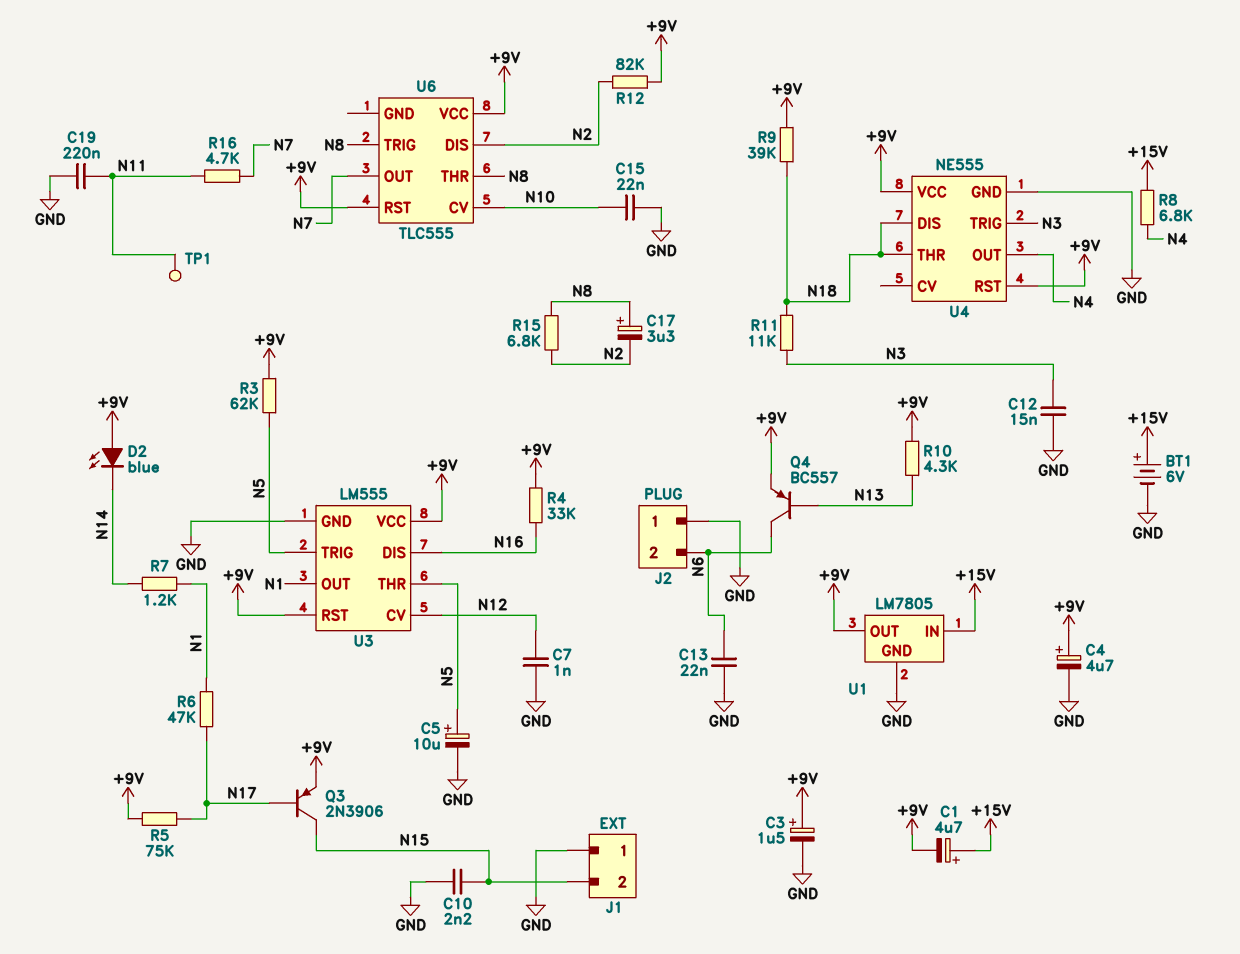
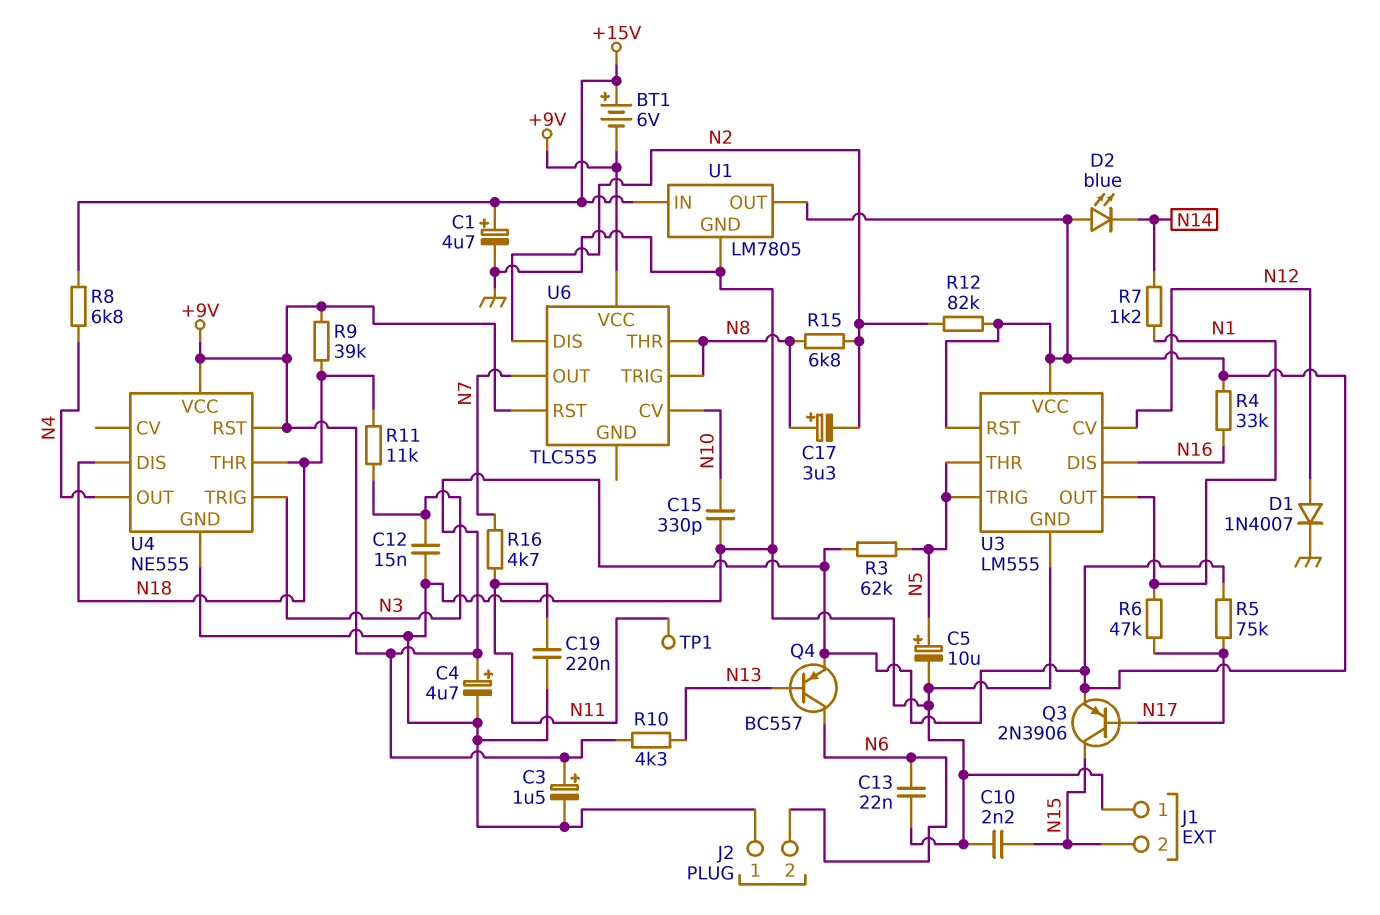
BT1: 6V (plus +15V, minus GND) -> 6V (plus +15V, minus +9V)
C1: 4.7uF (plus +15V, minus +9V) -> 4.7uF (plus +15V, minus GND)
C7: 1nF (GND, N12) -> none
C15: 22nF (GND, N10) -> 330pF (GND, N10)
D1: none -> diode 1N4007 (A N12, K GND)

